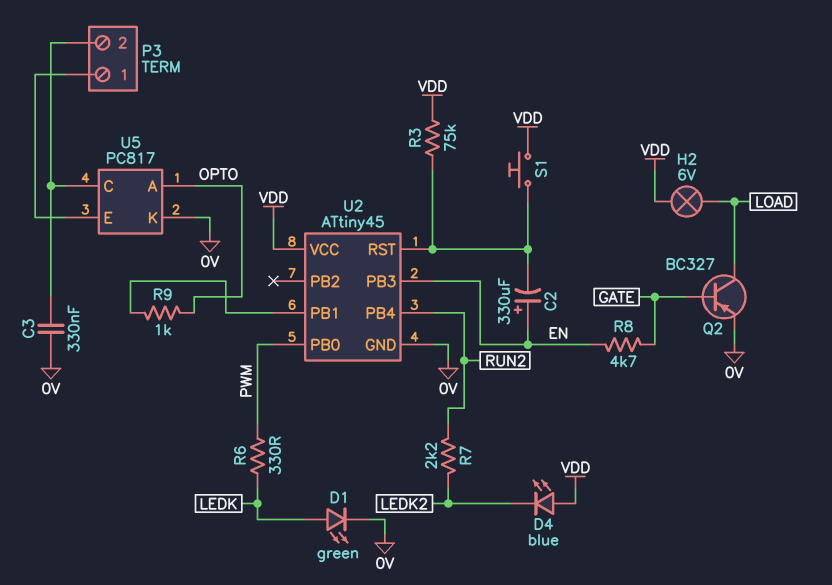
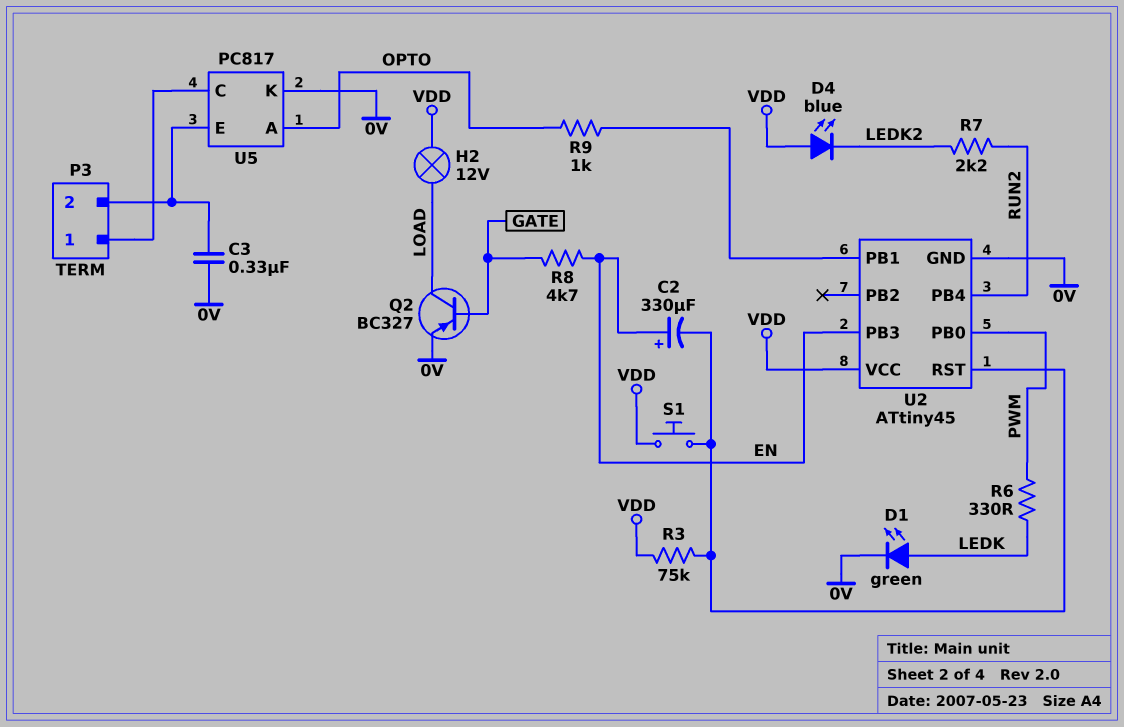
H2: lamp 6V (LOAD, VDD) -> lamp 12V (LOAD, VDD)
U5 pin C: P3/2 -> P3/1
U5 pin E: P3/1 -> P3/2

